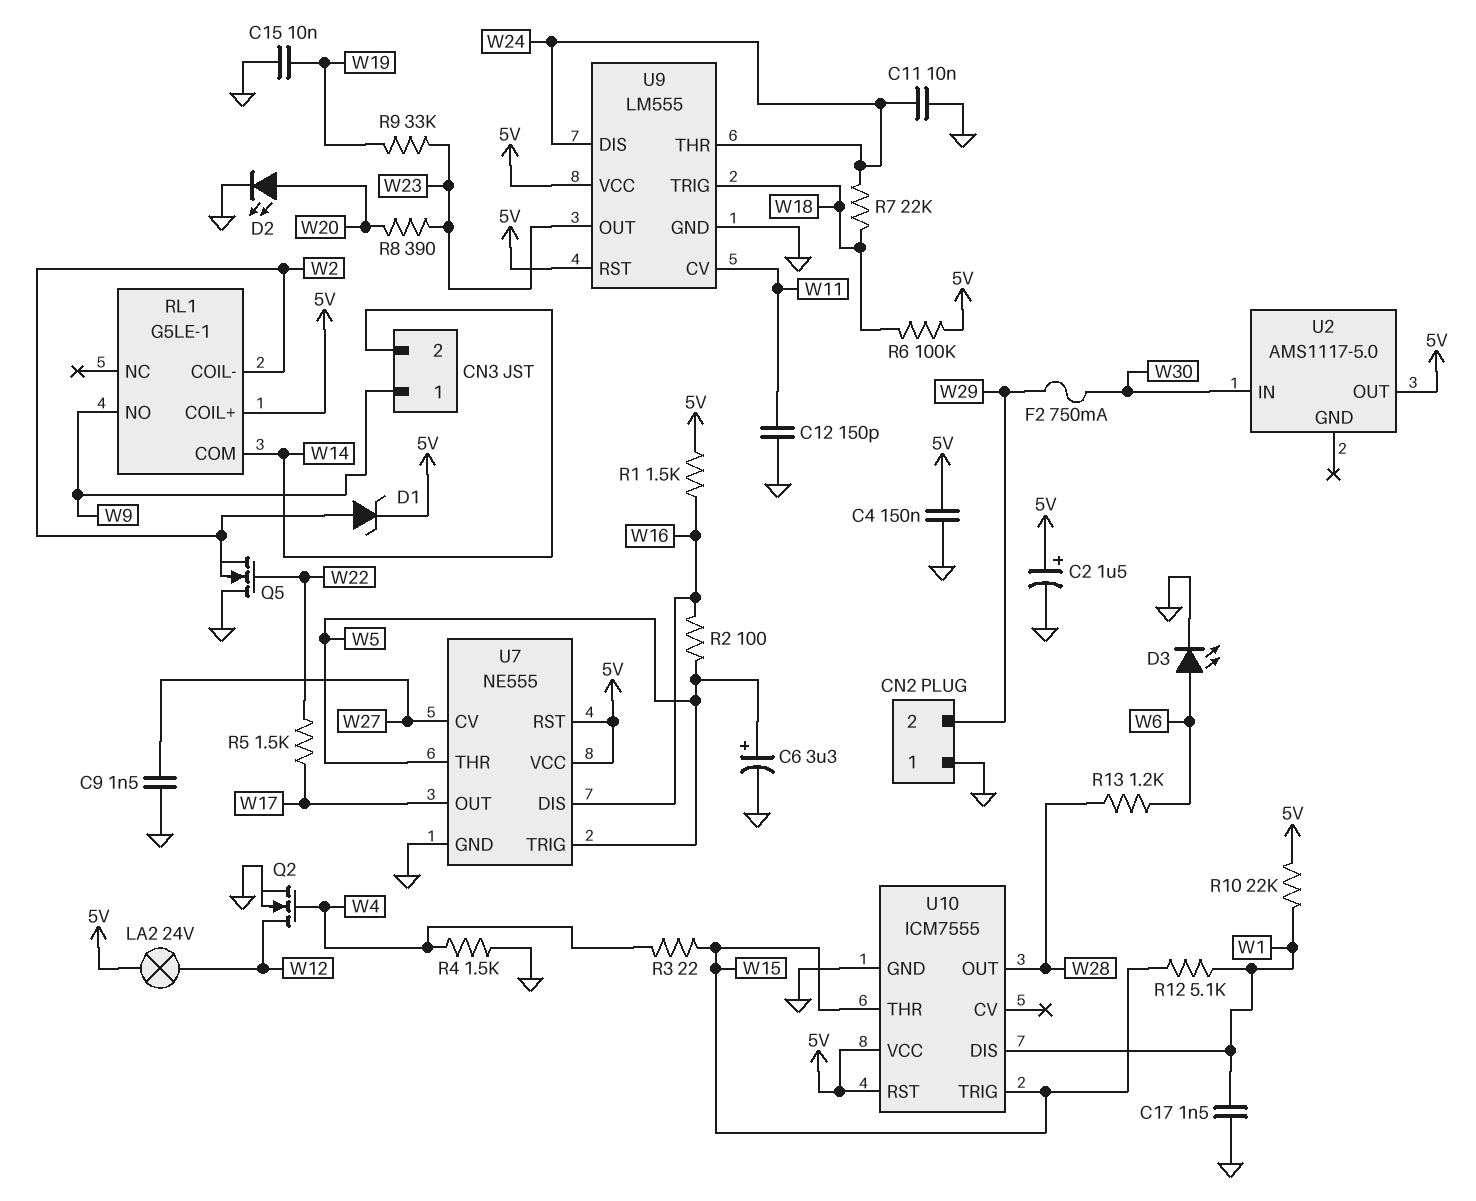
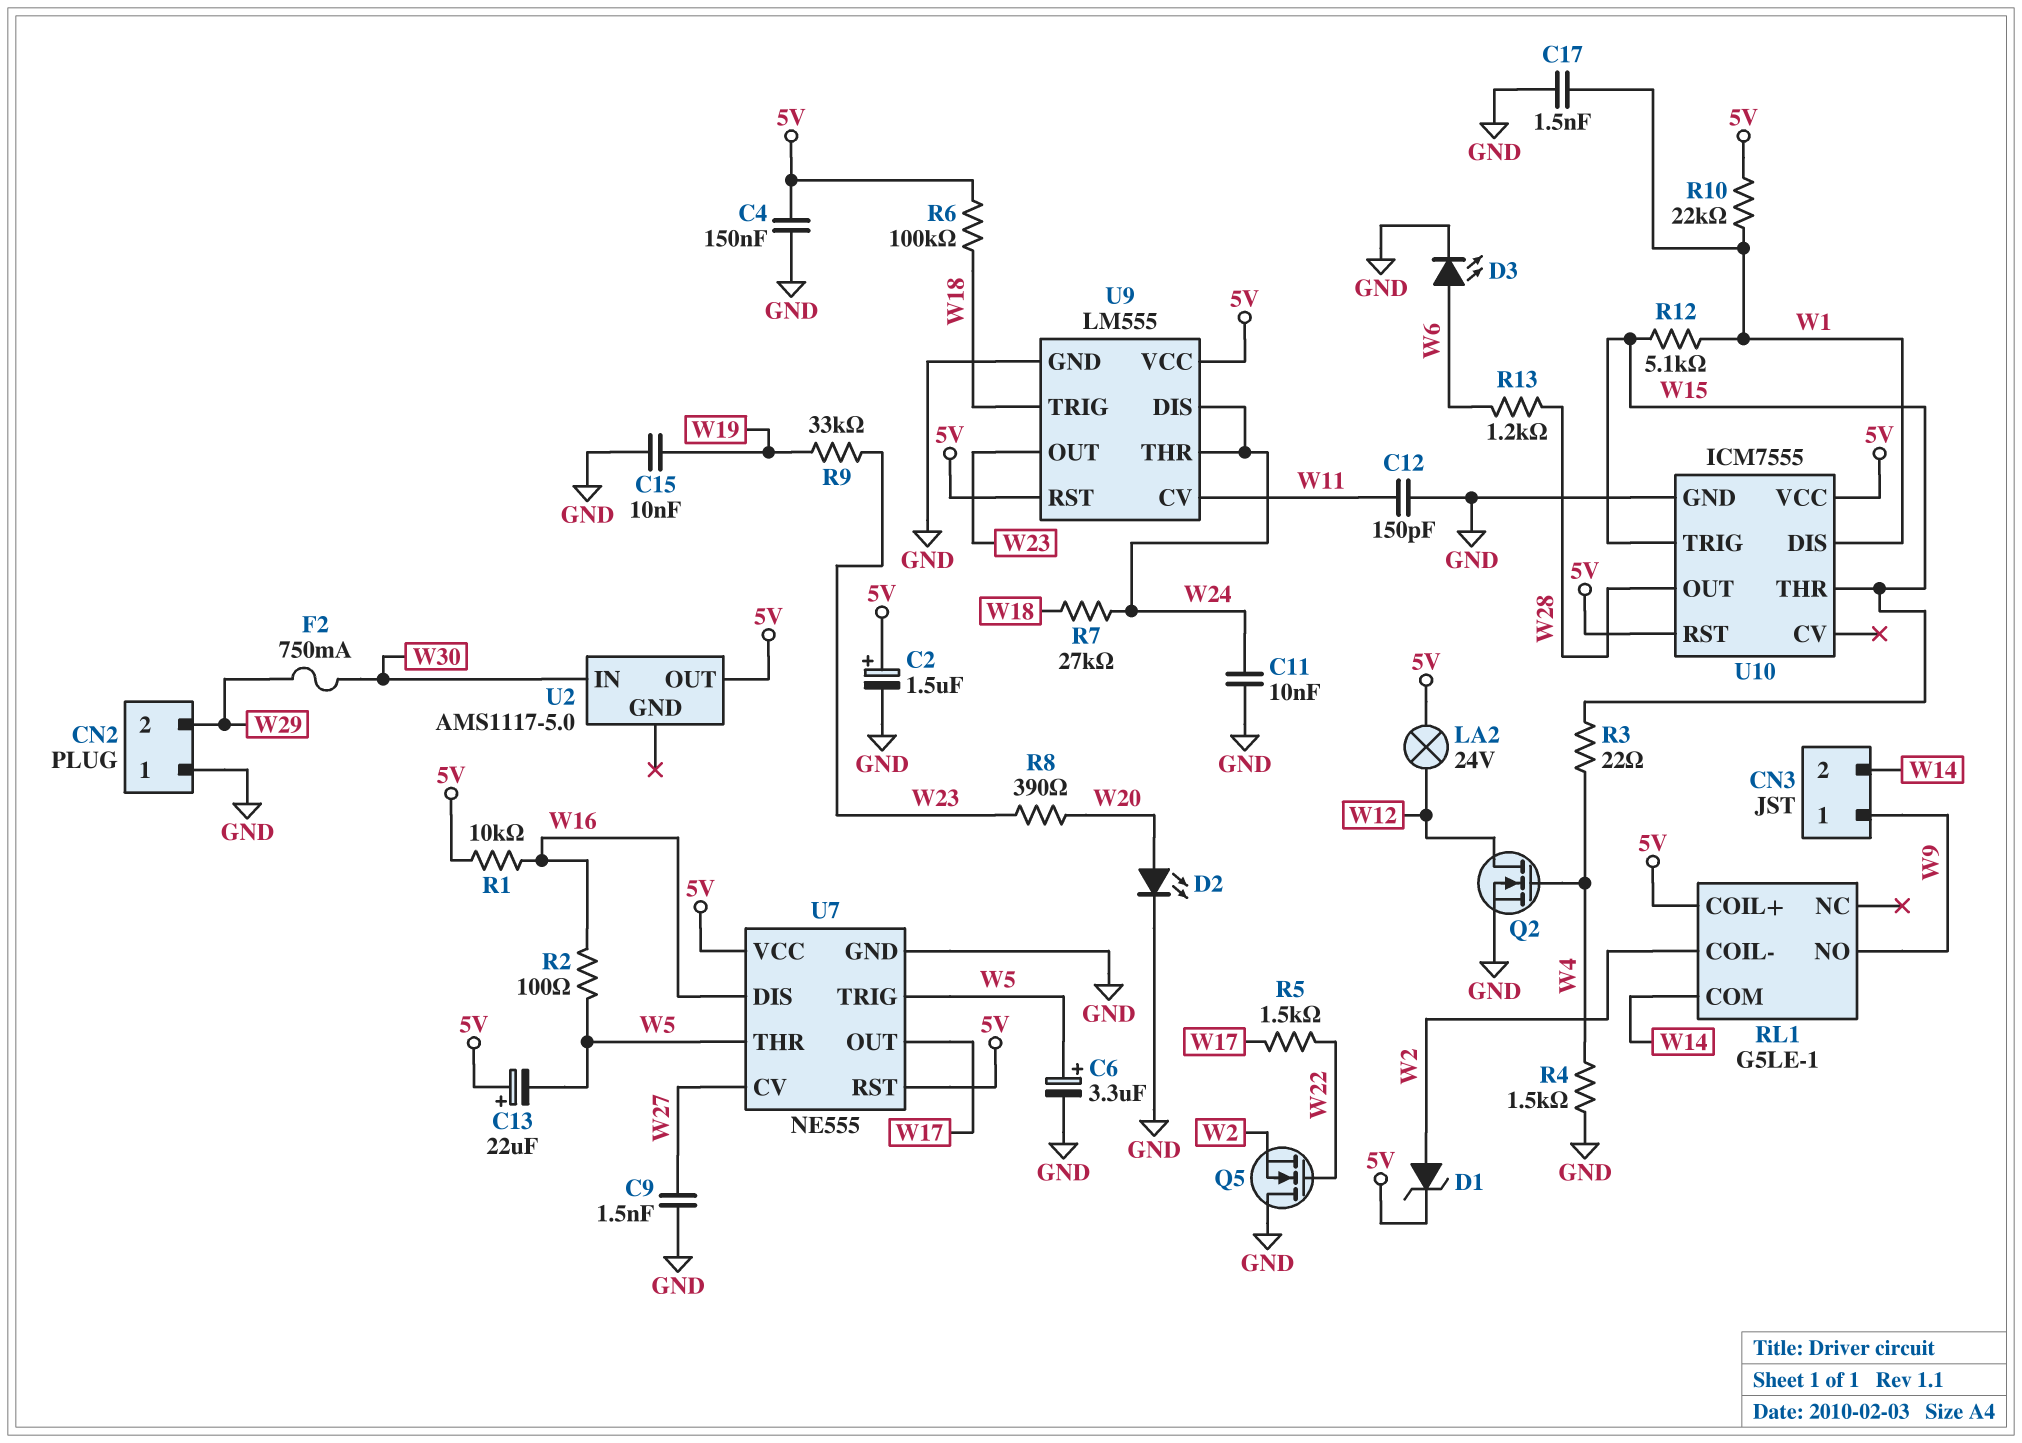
C13: none -> 22uF (plus 5V, minus W5)
R1: 1.5k (5V, W16) -> 10k (5V, W16)
R7: 22k (W18, W24) -> 27k (W18, W24)

